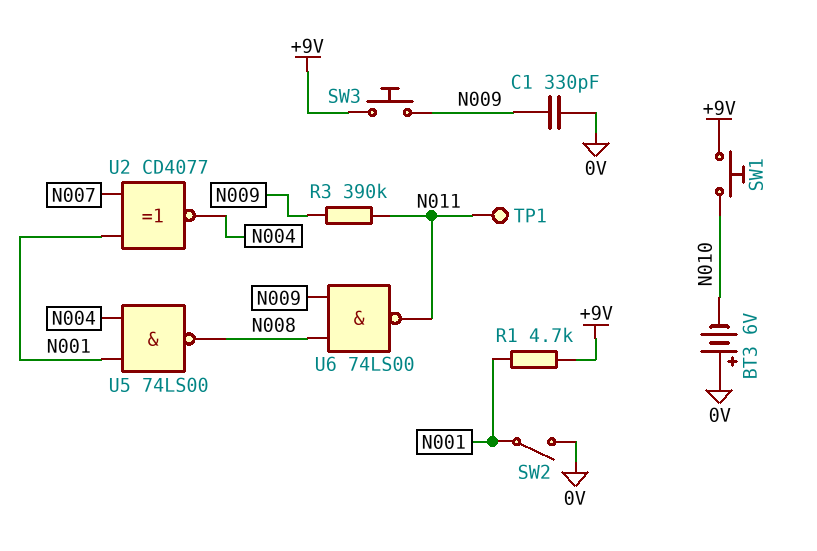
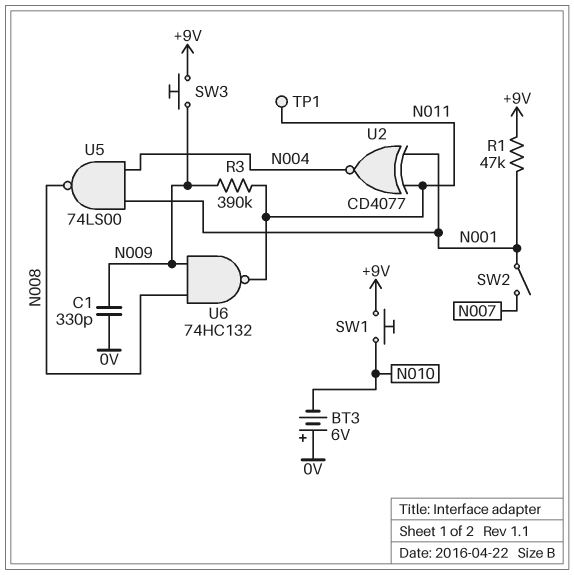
R1: 4.7k (+9V, N001) -> 47k (+9V, N001)
SW2: switch (0V, N001) -> switch (N001, N007)
U2: XNOR CD4077 (in N001, in N007, out N004) -> XNOR CD4077 (in N001, in N011, out N004)
U6: NAND 74LS00 (in N008, in N009, out N011) -> NAND 74HC132 (in N008, in N009, out N011)

